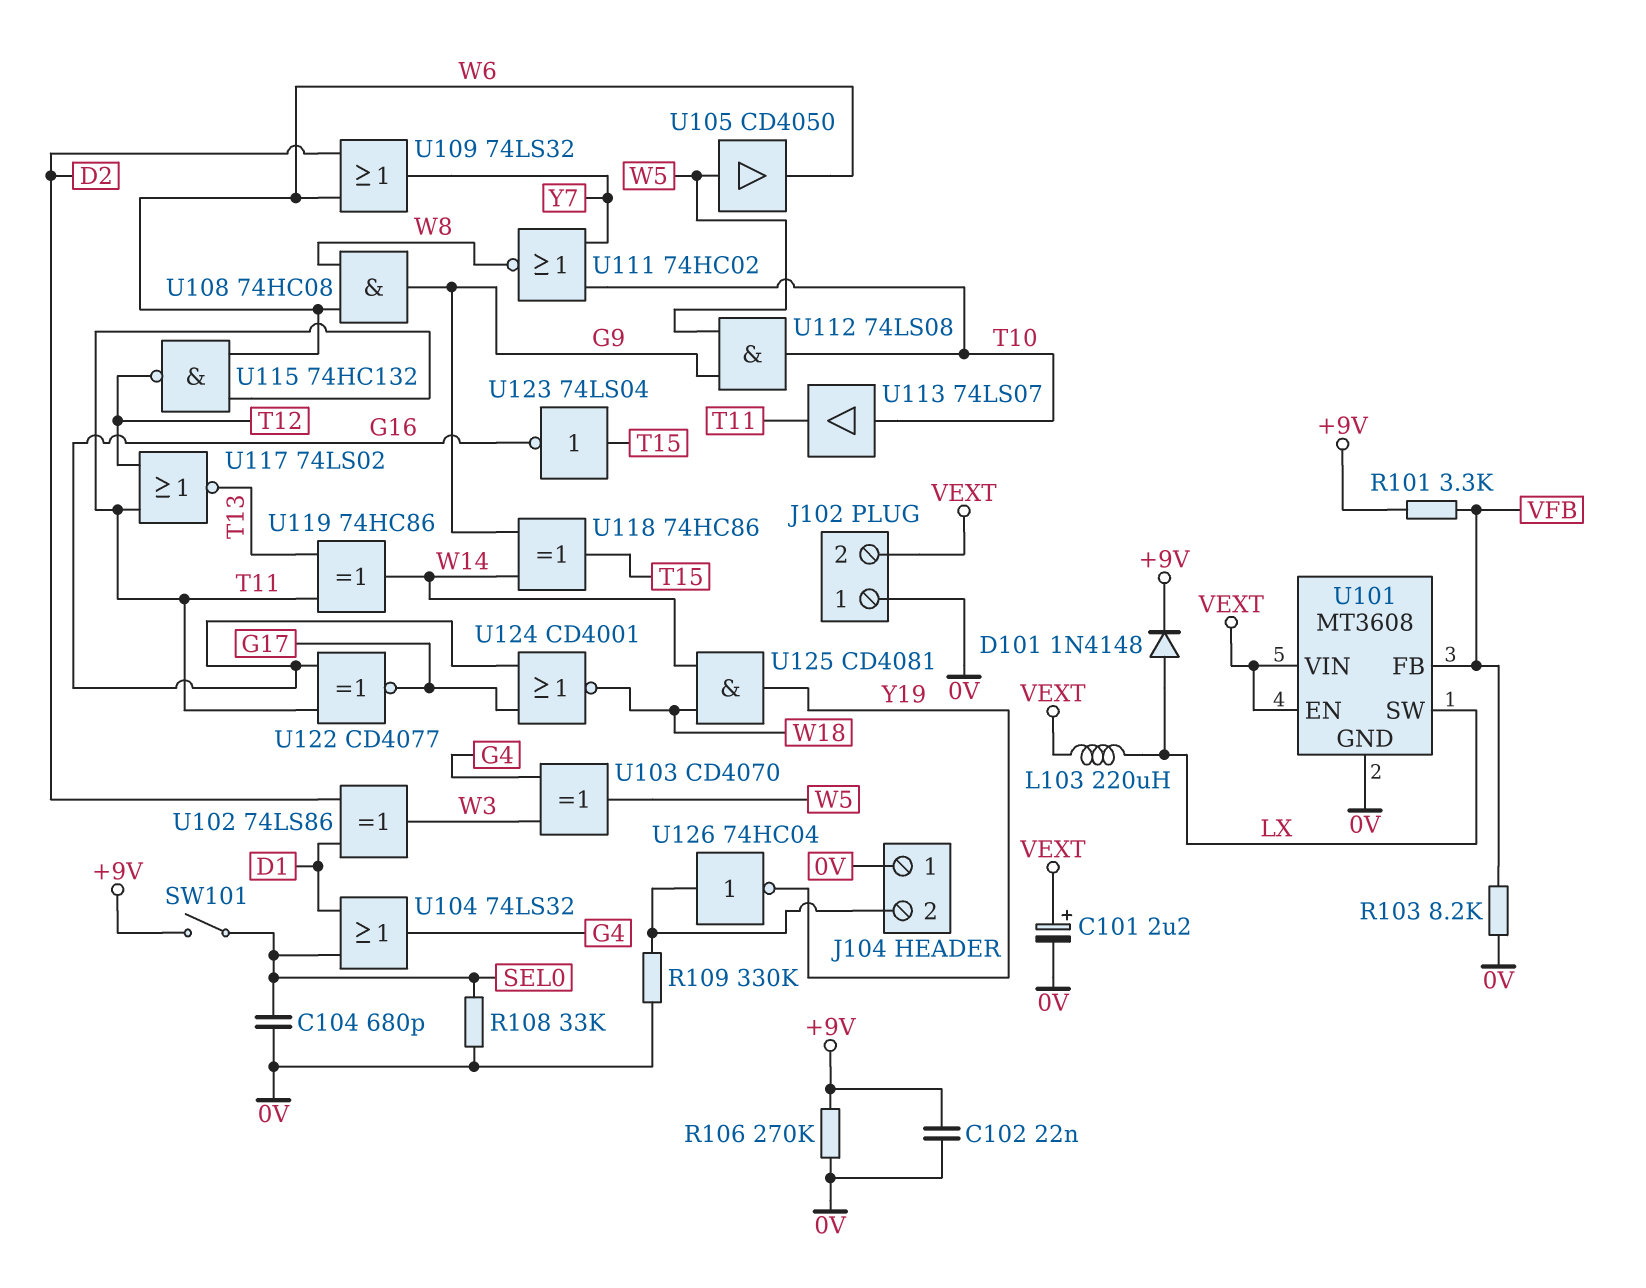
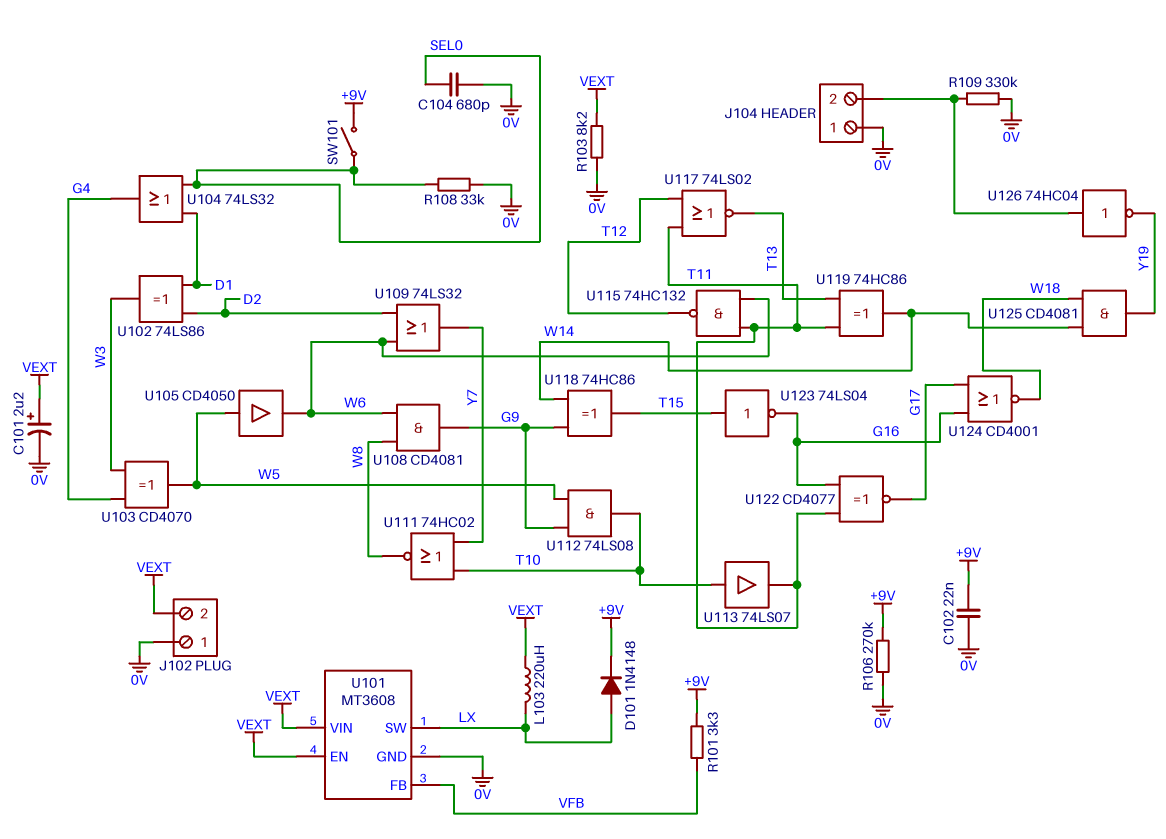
R103: 8.2k (0V, VFB) -> 8.2k (0V, VEXT)
U108: AND 74HC08 (in W6, in W8, out G9) -> AND CD4081 (in W6, in W8, out G9)

